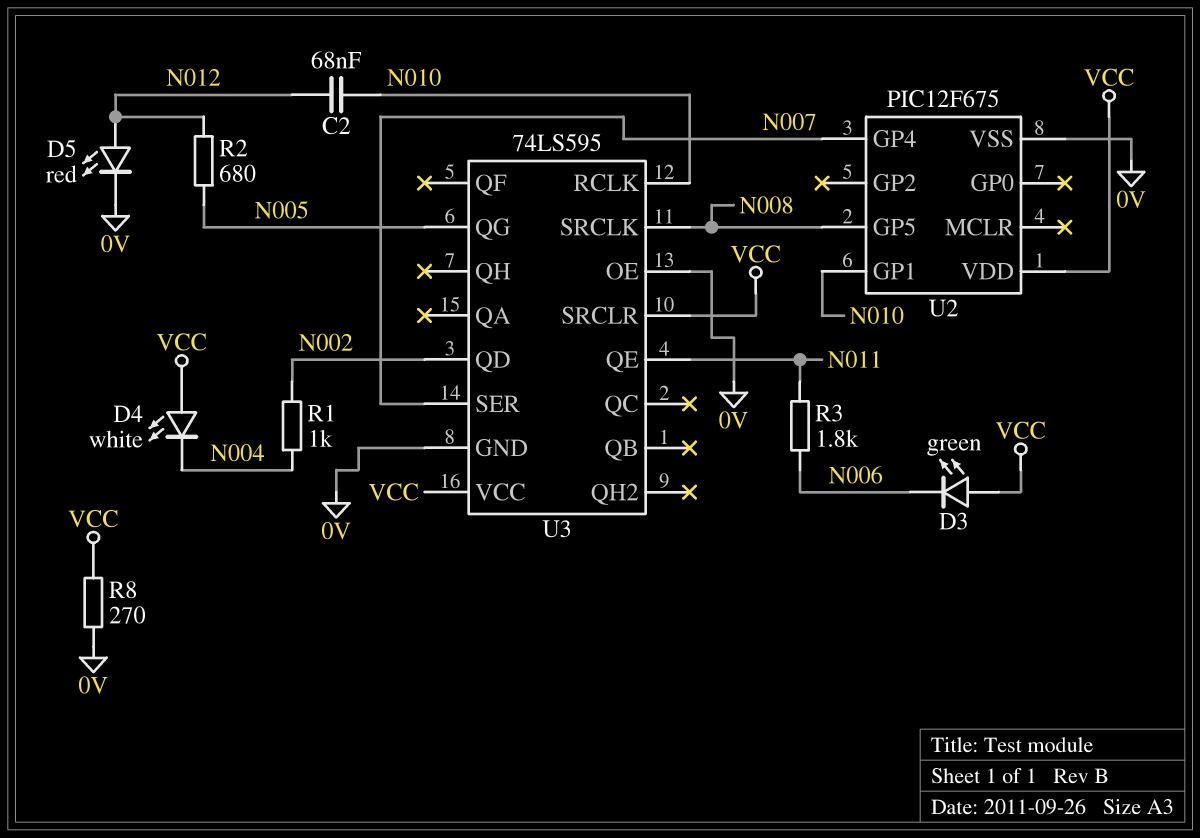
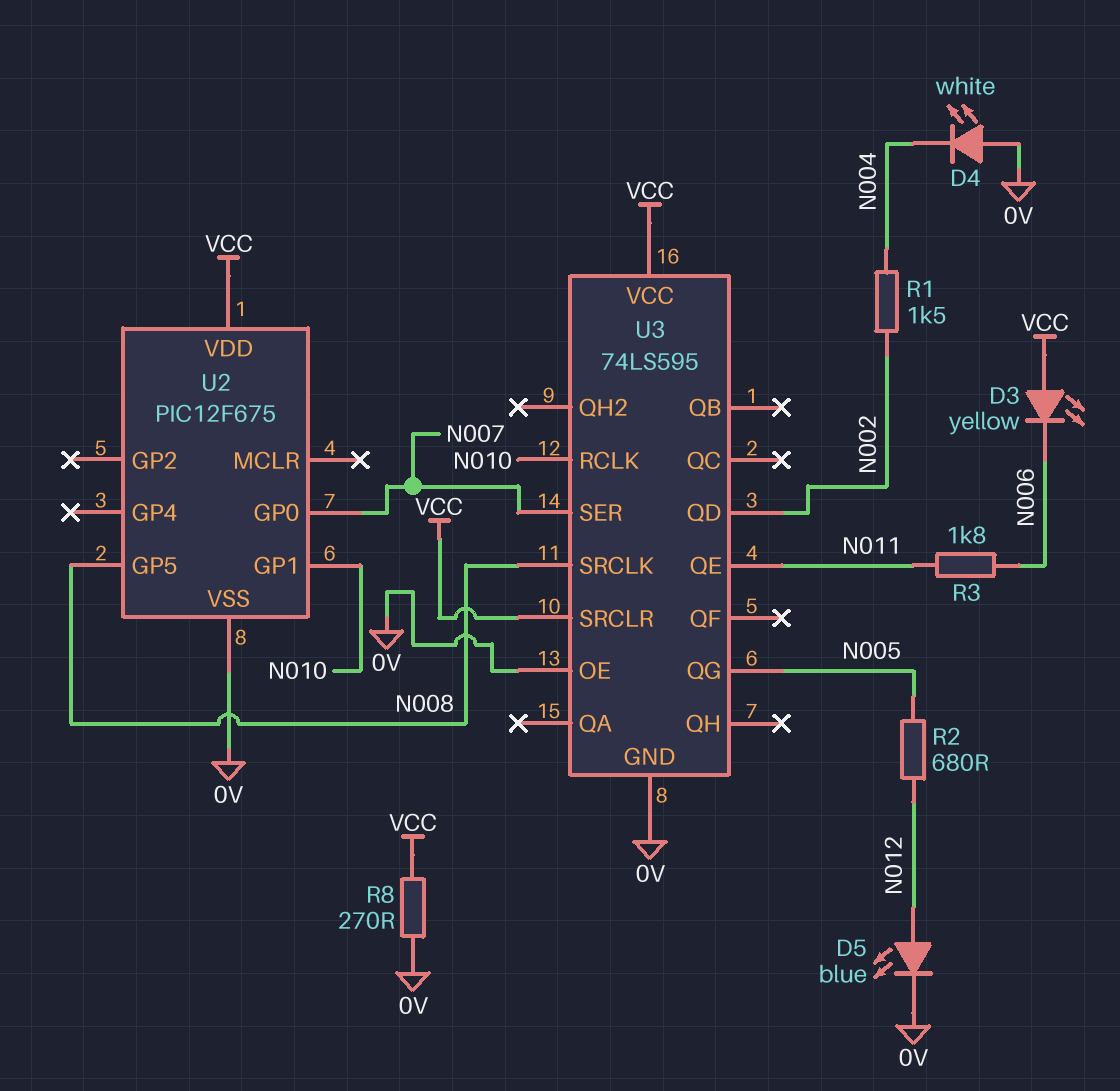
C2: 68nF (N010, N012) -> none
D3: LED green (A VCC, K N006) -> LED yellow (A VCC, K N006)
D4: LED white (A VCC, K N004) -> LED white (A 0V, K N004)
D5: LED red (A N012, K 0V) -> LED blue (A N012, K 0V)
R1: 1k (N002, N004) -> 1.5k (N002, N004)
U2 pin GP0: none -> N007
U2 pin GP4: N007 -> none

